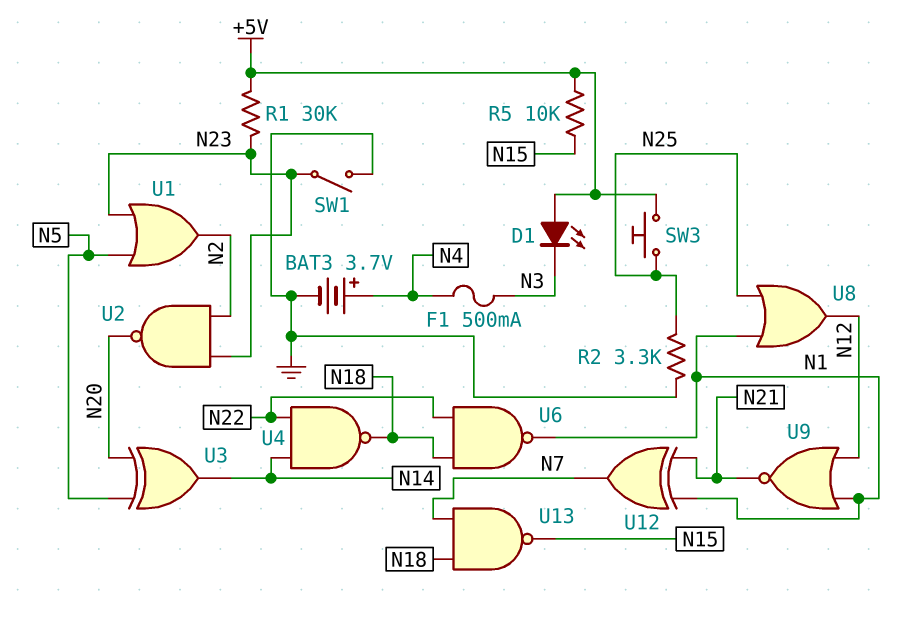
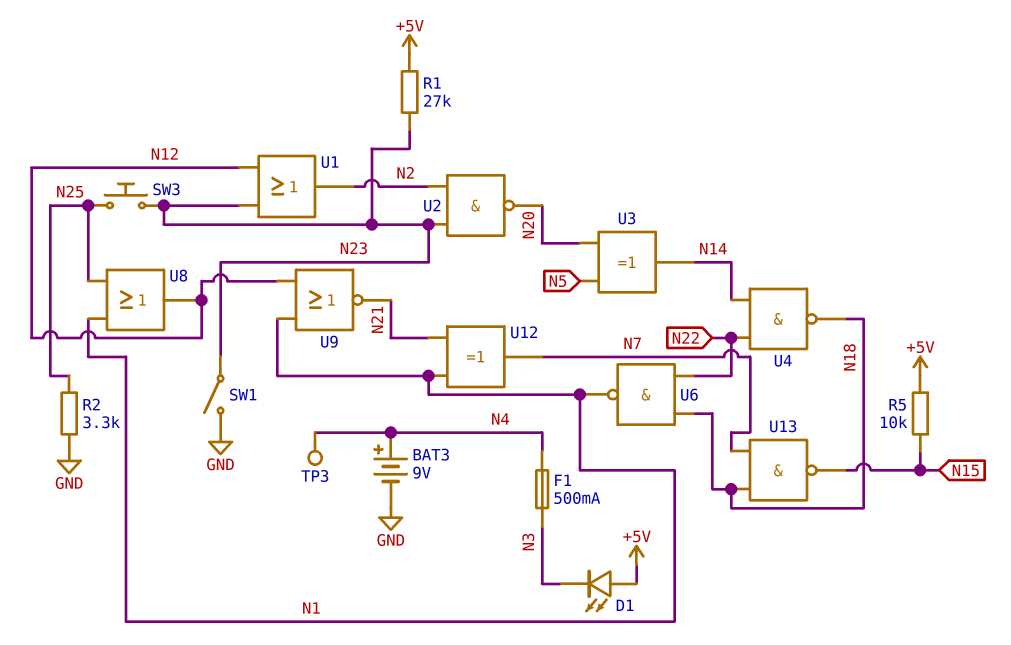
BAT3: 3.7V (plus N4, minus GND) -> 9V (plus N4, minus GND)
R1: 30k (+5V, N23) -> 27k (+5V, N23)
SW3: button (+5V, N25) -> button (N23, N25)
TP3: none -> test point (N4)
U1: OR (in N5, in N23, out N2) -> OR (in N12, in N23, out N2)

